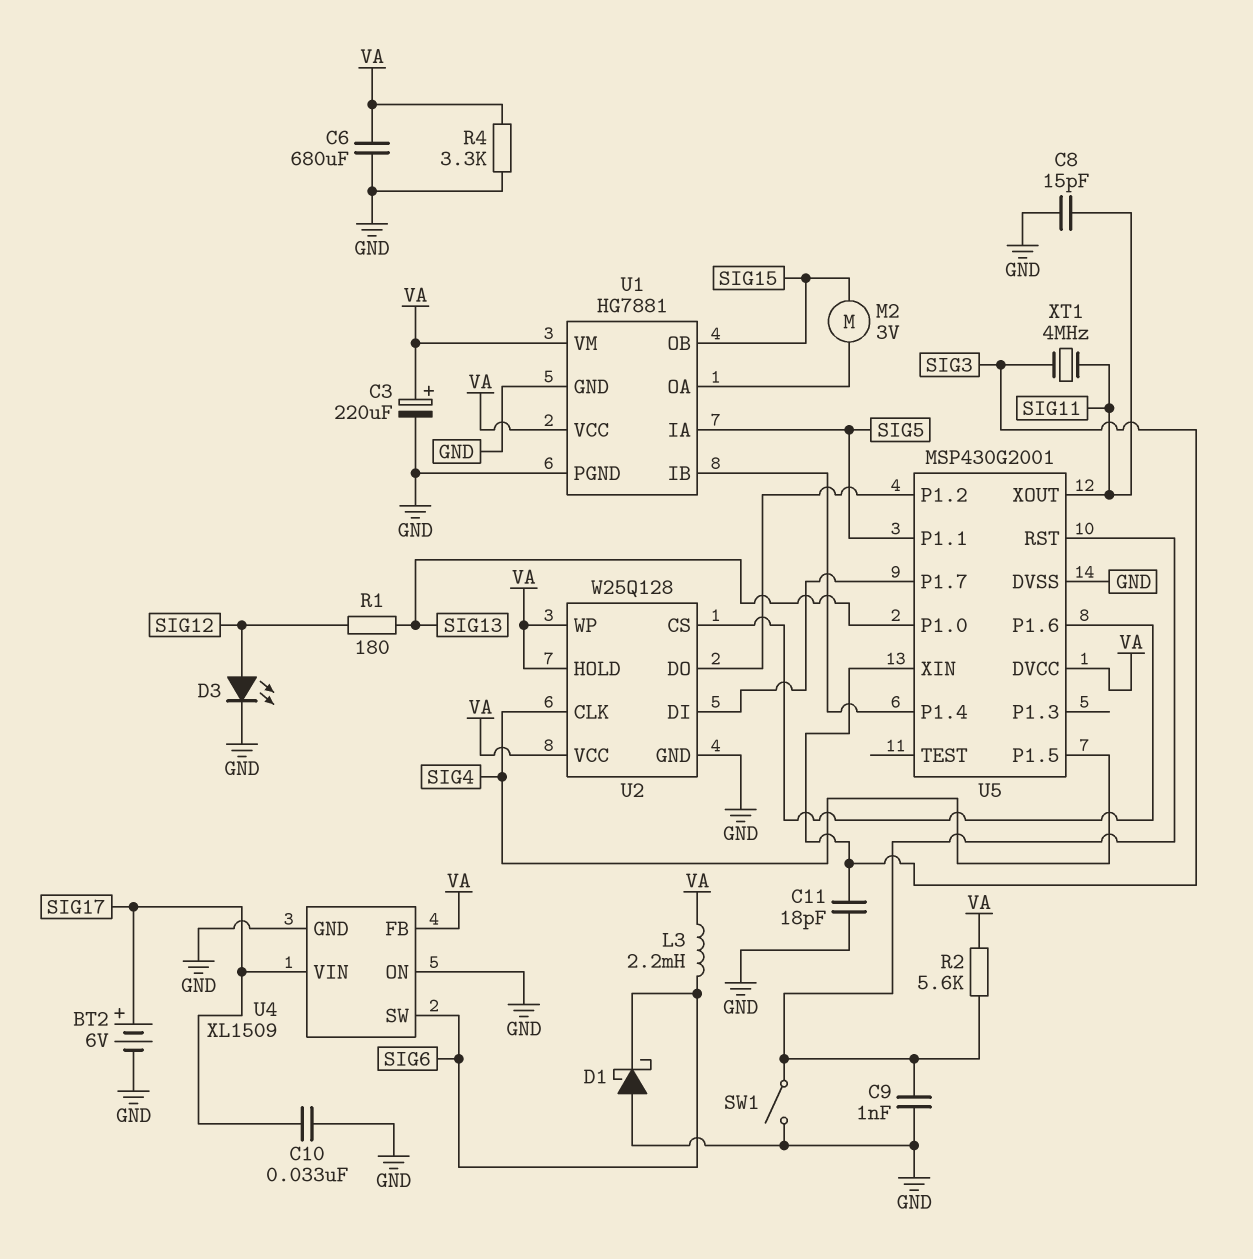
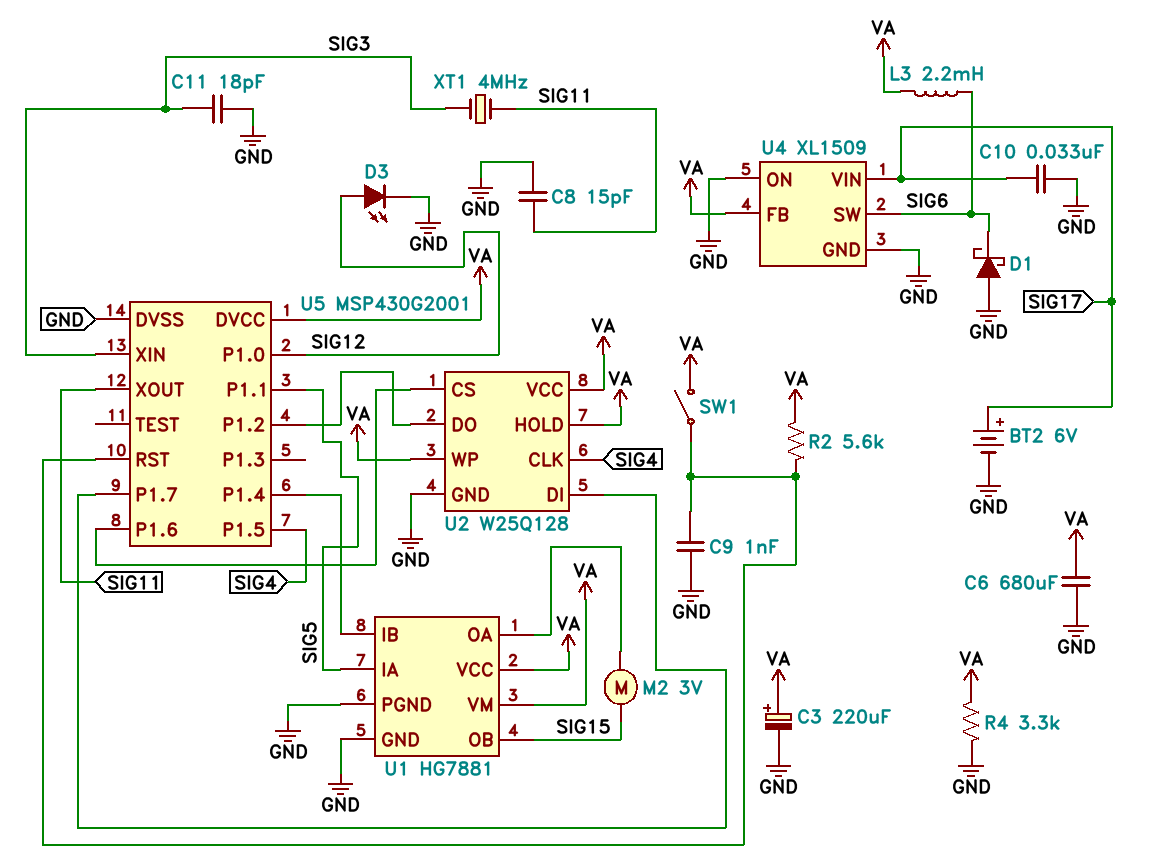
R1: 180 (SIG12, SIG13) -> none
SW1: switch (GND, U5/RST) -> switch (U5/RST, VA)
U5 pin P1.0: SIG13 -> SIG12

